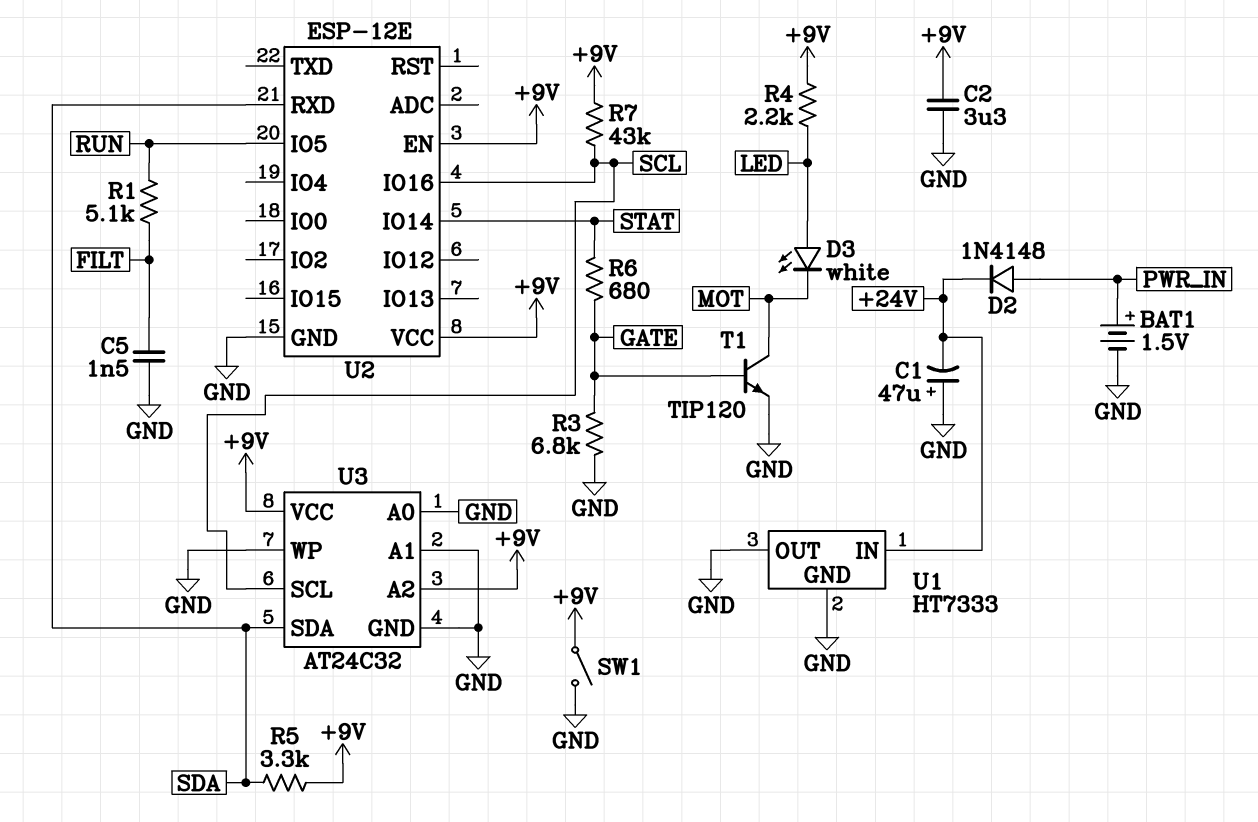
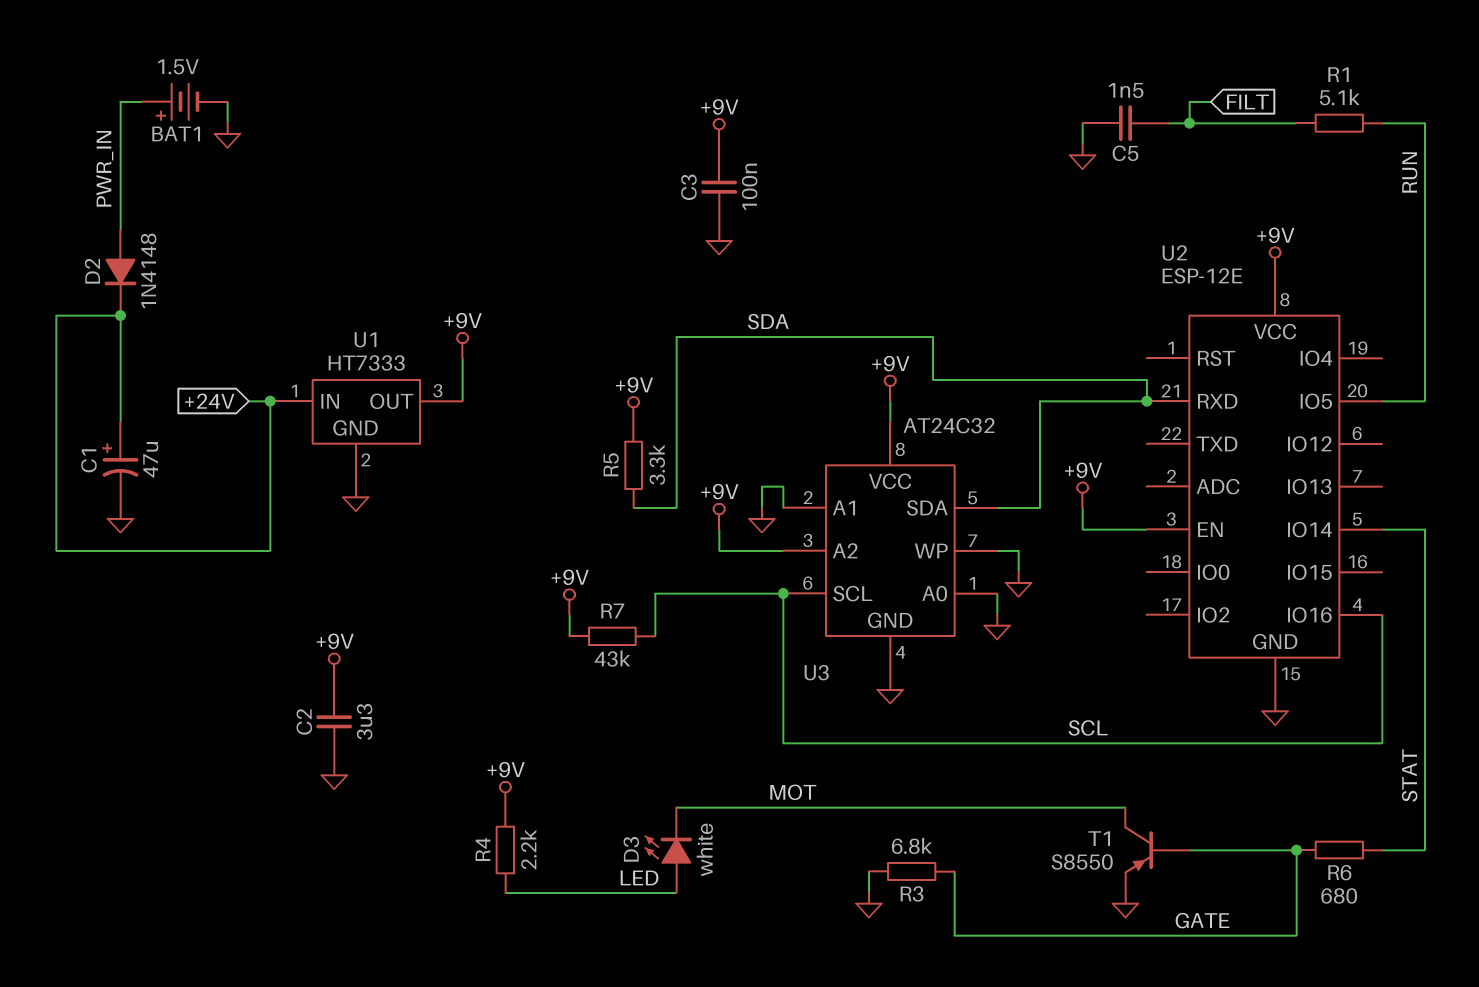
C1: 47uF (plus GND, minus +24V) -> 47uF (plus +24V, minus GND)
C3: none -> 100nF (+9V, GND)
SW1: switch (+9V, GND) -> none
T1: NPN TIP120 (B GATE, C MOT, E GND) -> PNP S8550 (B GATE, C MOT, E GND)
U1 pin OUT: GND -> +9V

